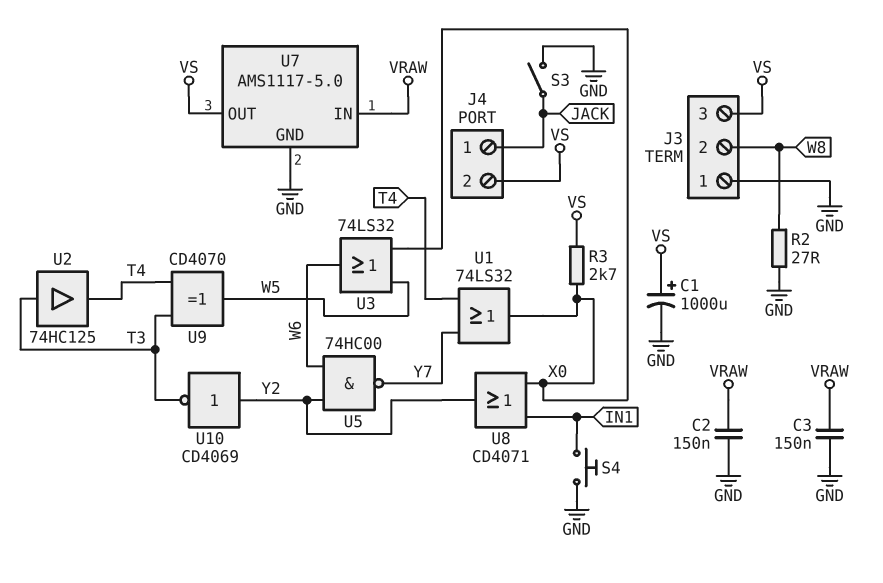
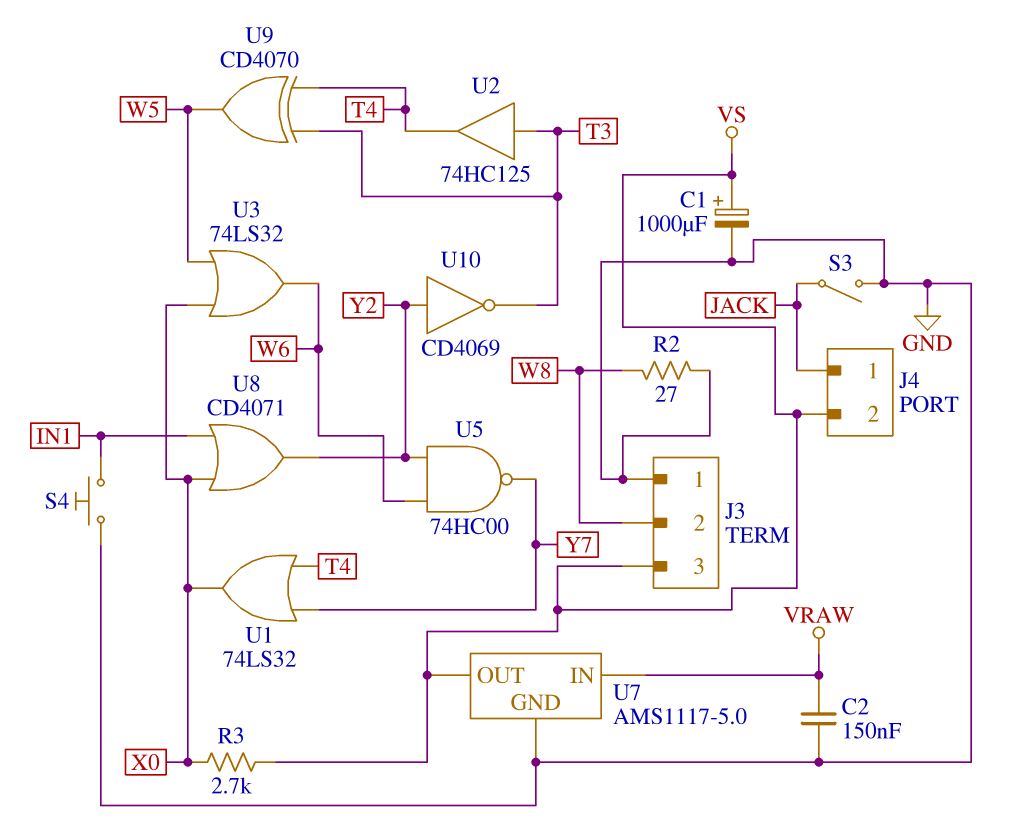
C3: 150nF (GND, VRAW) -> none

